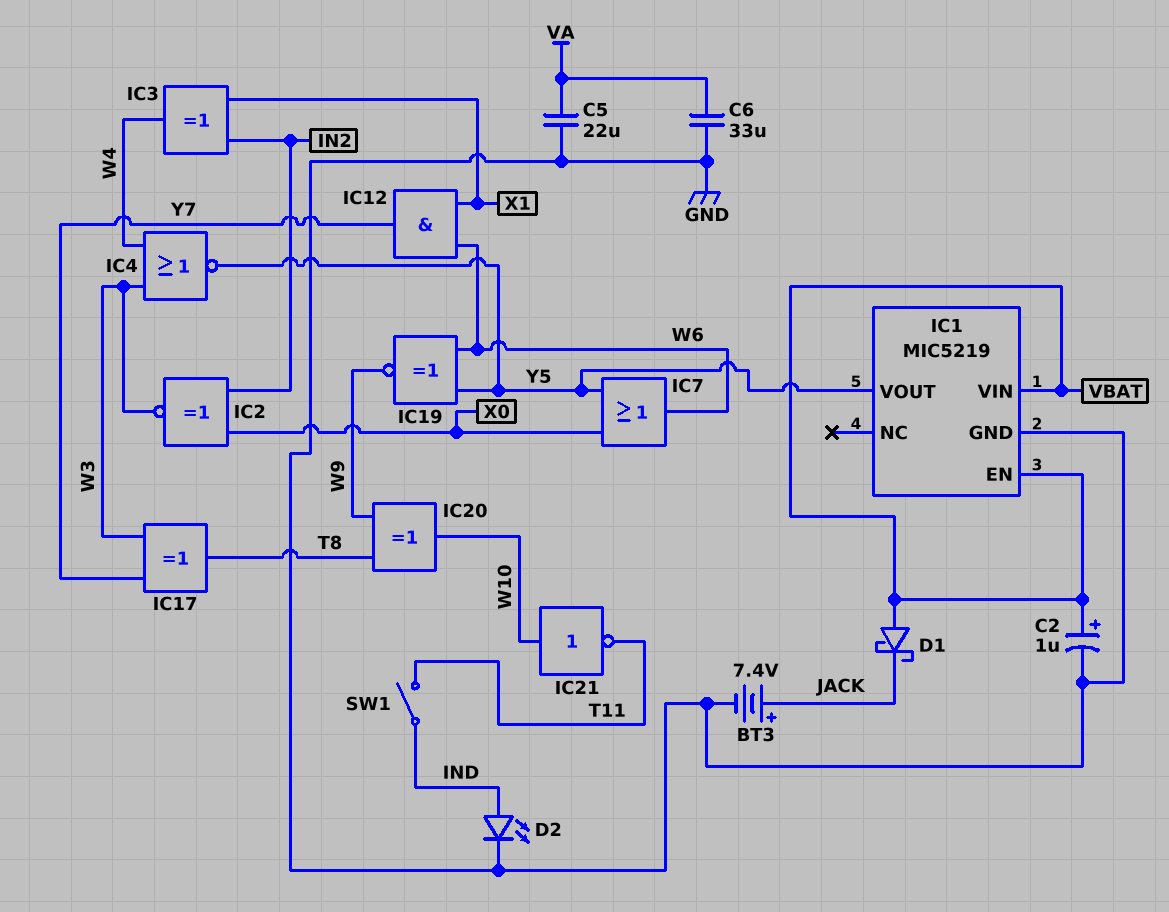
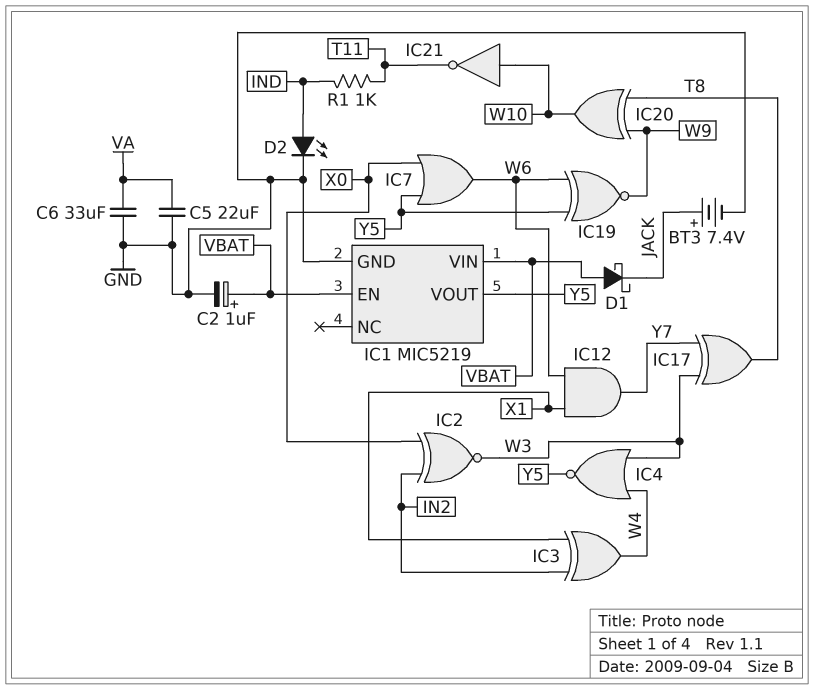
R1: none -> 1k (IND, T11)
SW1: switch (IND, T11) -> none

